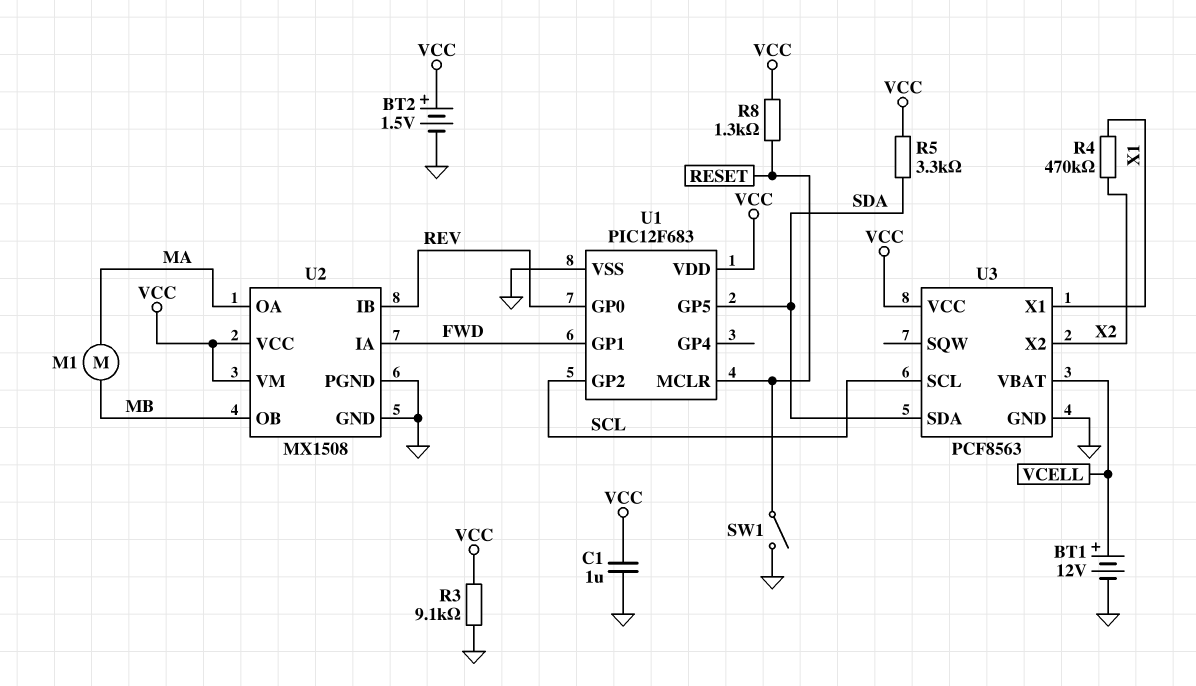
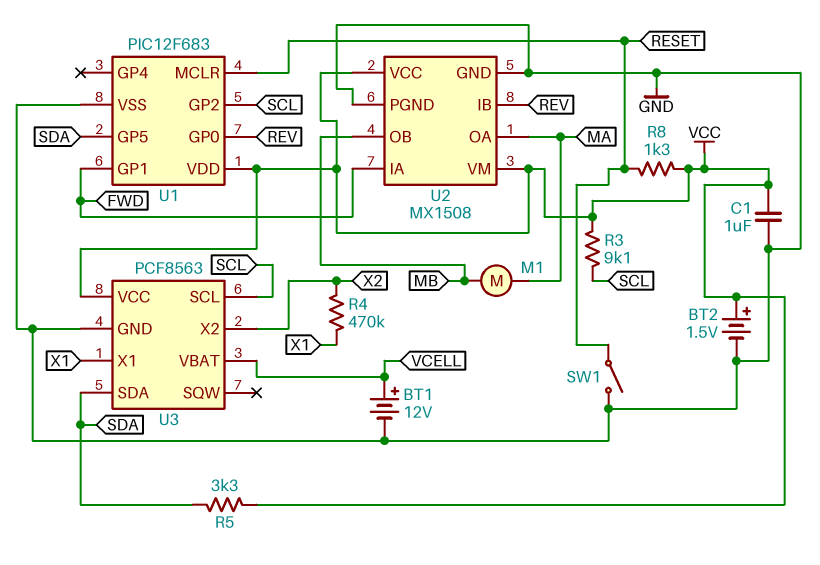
R3: 9.1k (GND, VCC) -> 9.1k (SCL, VCC)

